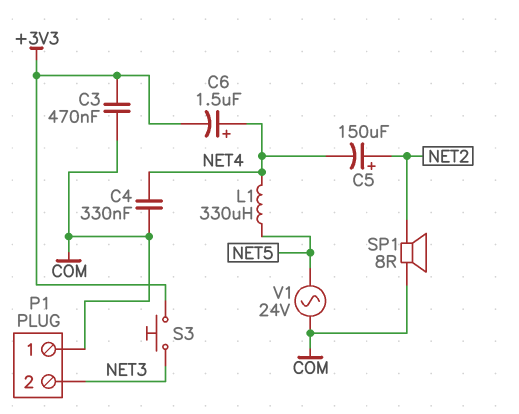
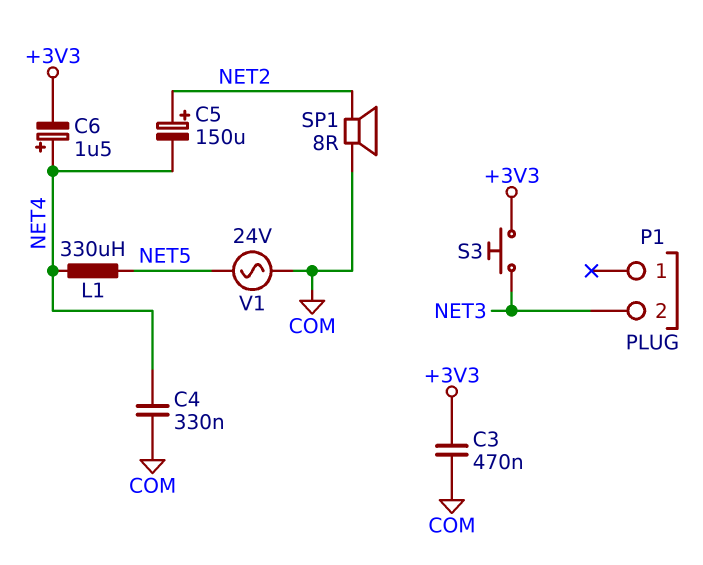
P1 pin 1: COM -> none

